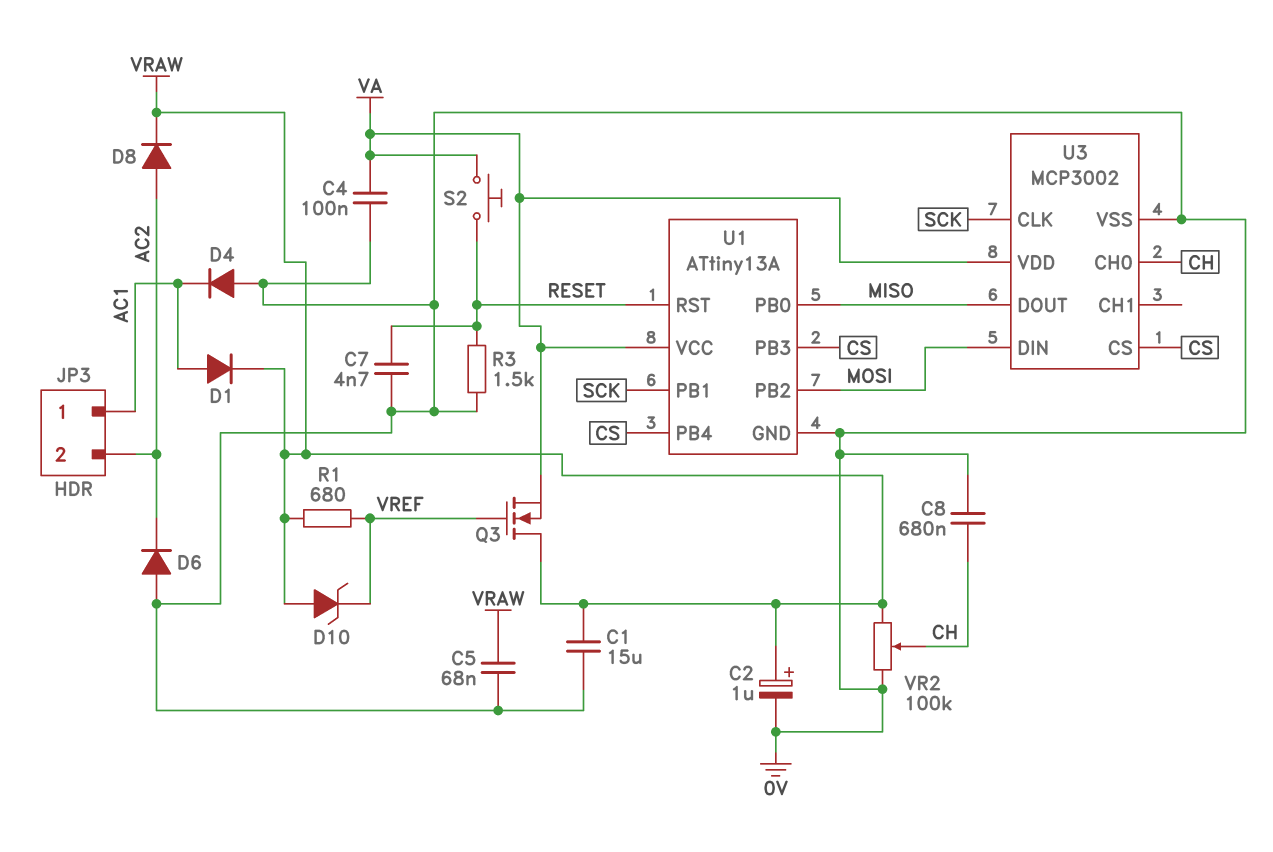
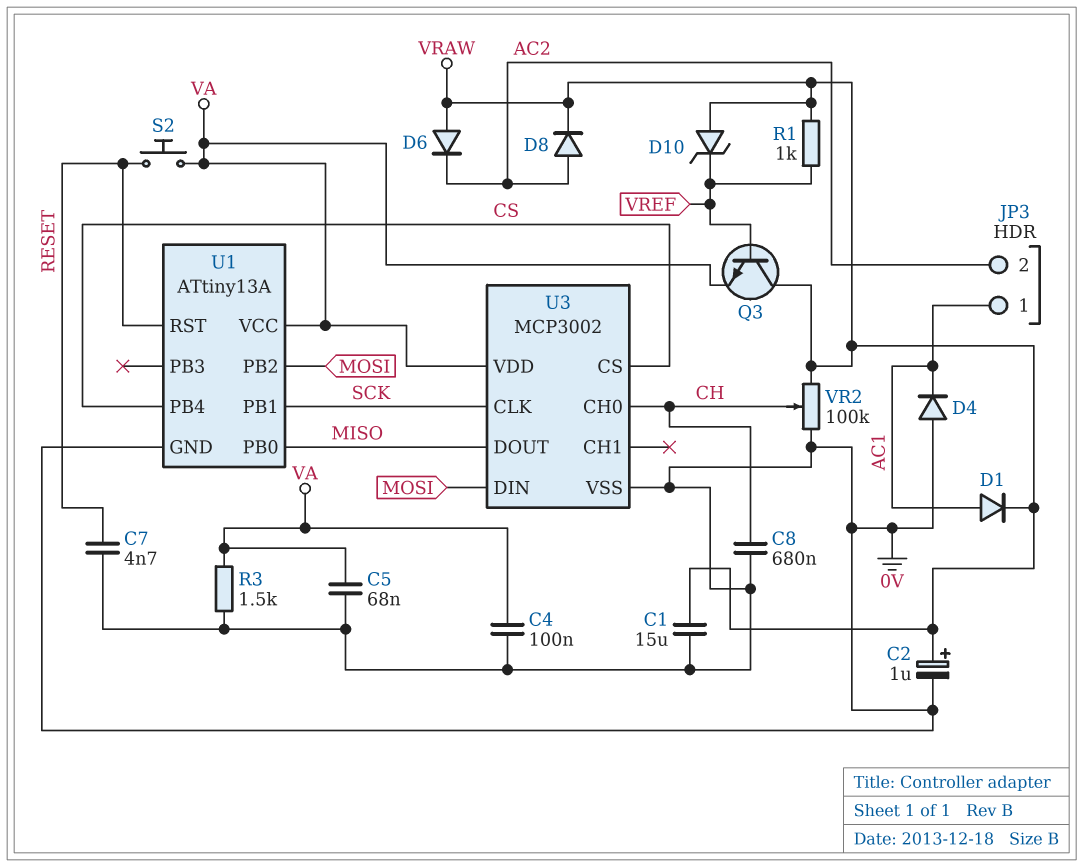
C5: 68nF (0V, VRAW) -> 68nF (0V, VA)
D6: diode (A 0V, K AC2) -> diode (A VRAW, K AC2)
Q3: NMOS (G VREF, D VRAW, S VA) -> NPN (B VREF, C VRAW, E VA)
R1: 680 (VRAW, VREF) -> 1k (VRAW, VREF)
R3: 1.5k (0V, RESET) -> 1.5k (0V, VA)
U1 pin PB3: CS -> none

